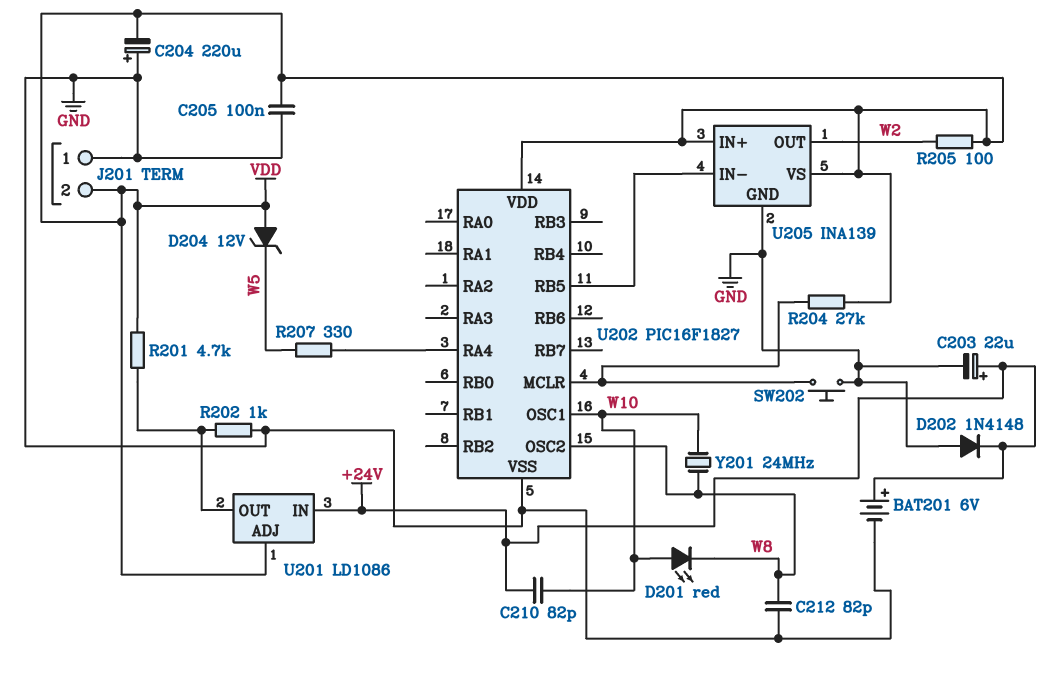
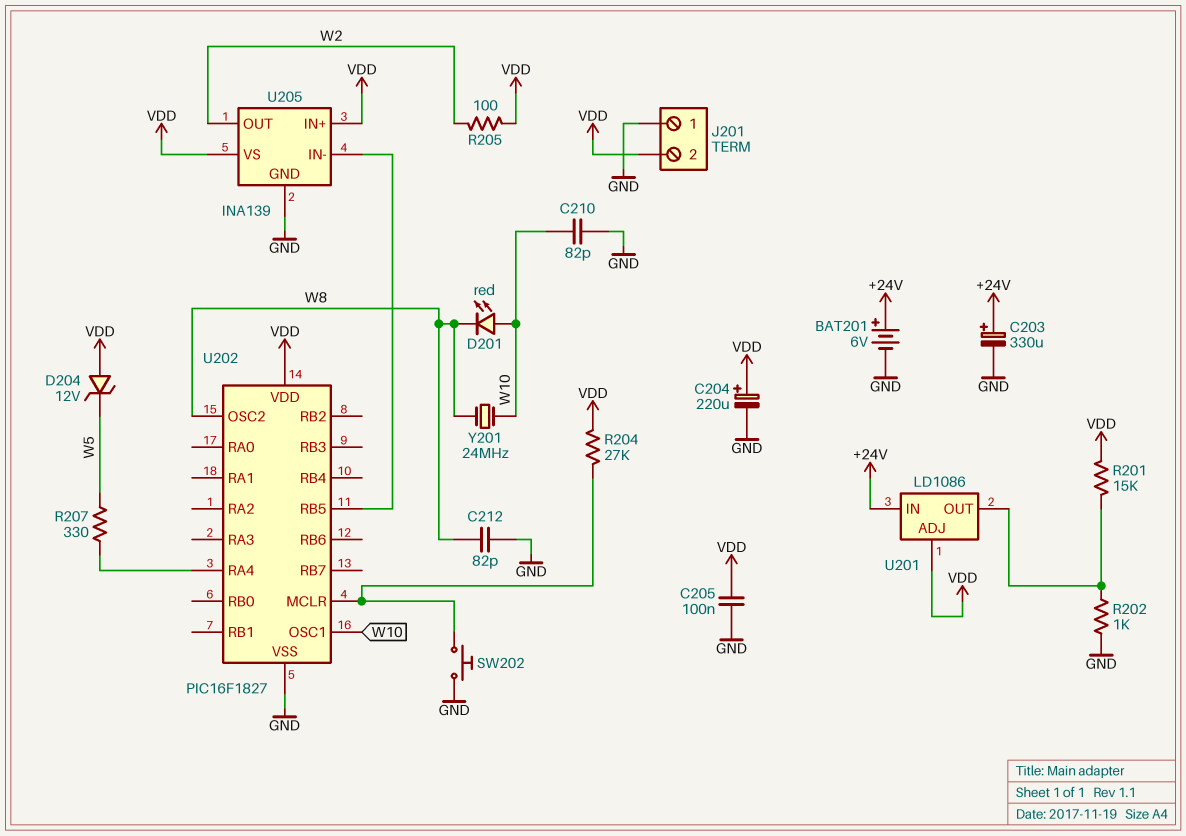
C203: 22uF (plus +24V, minus GND) -> 330uF (plus +24V, minus GND)
C204: 220uF (plus GND, minus VDD) -> 220uF (plus VDD, minus GND)
C210: 82pF (+24V, W10) -> 82pF (GND, W10)
D202: diode 1N4148 (A GND, K +24V) -> none
R201: 4.7k (U201/OUT, VDD) -> 15k (U201/OUT, VDD)

